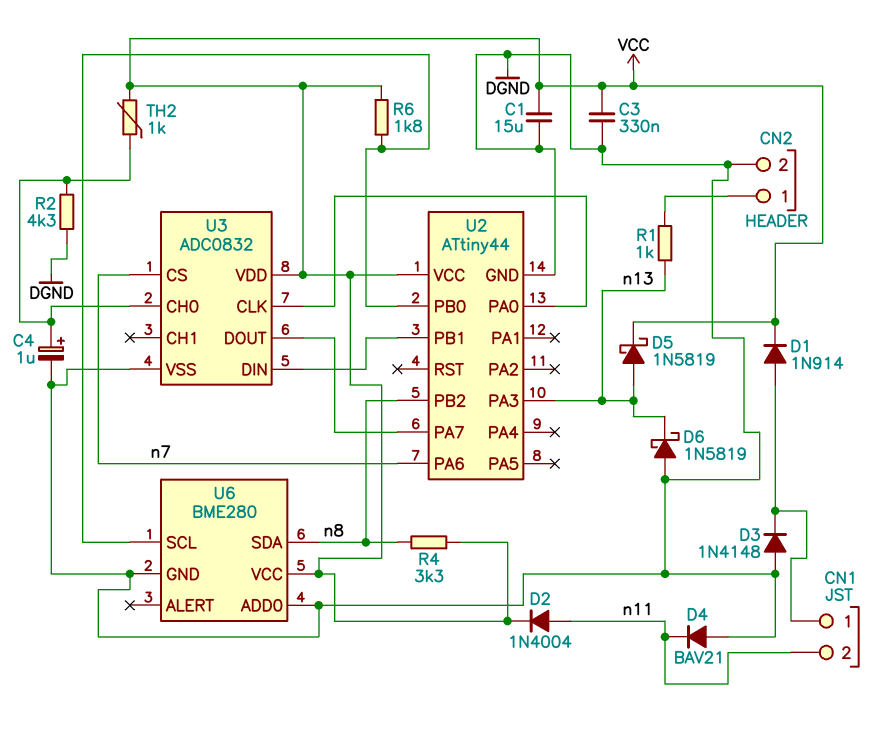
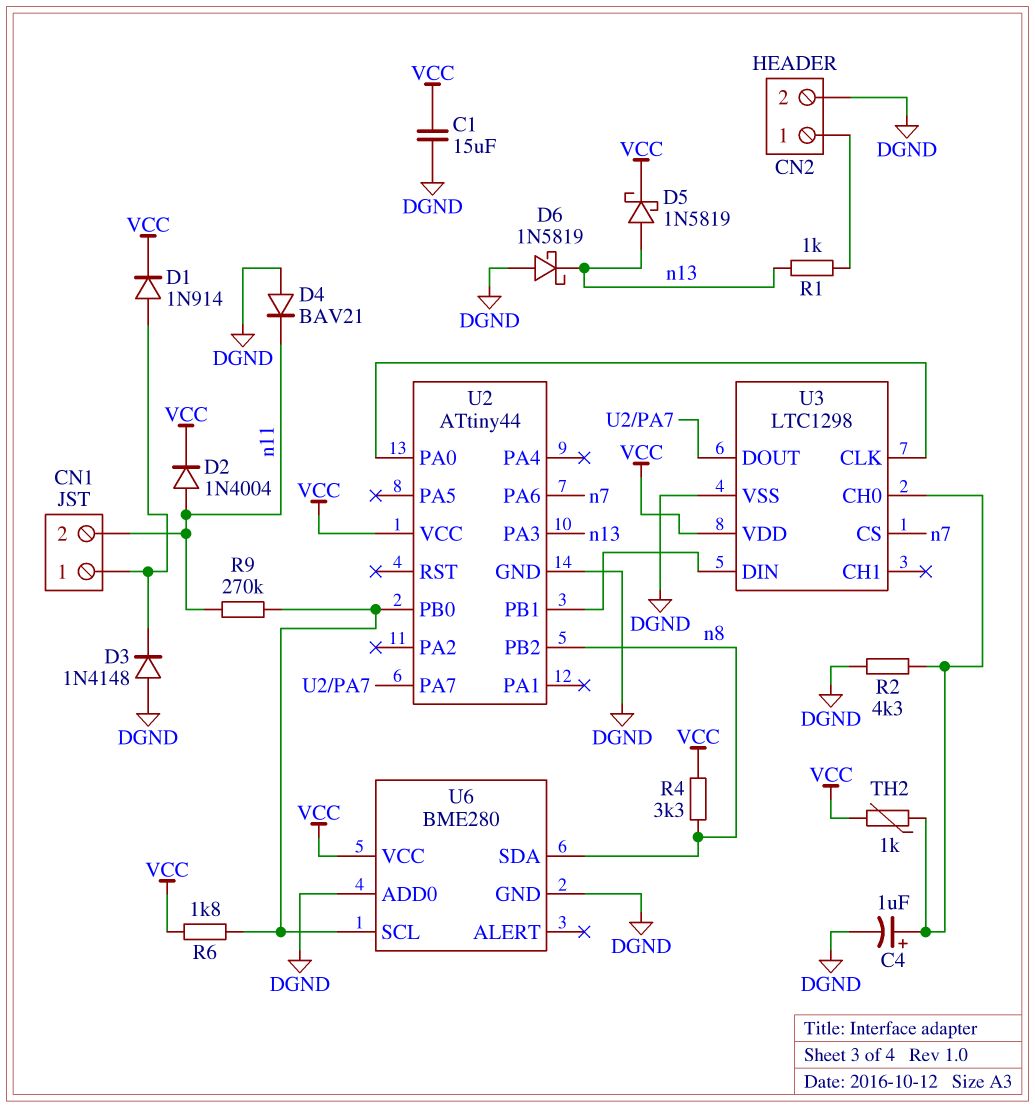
C3: 330nF (DGND, VCC) -> none
R9: none -> 270k (U2/PB0, n11)
U3: ADC0832 -> LTC1298

